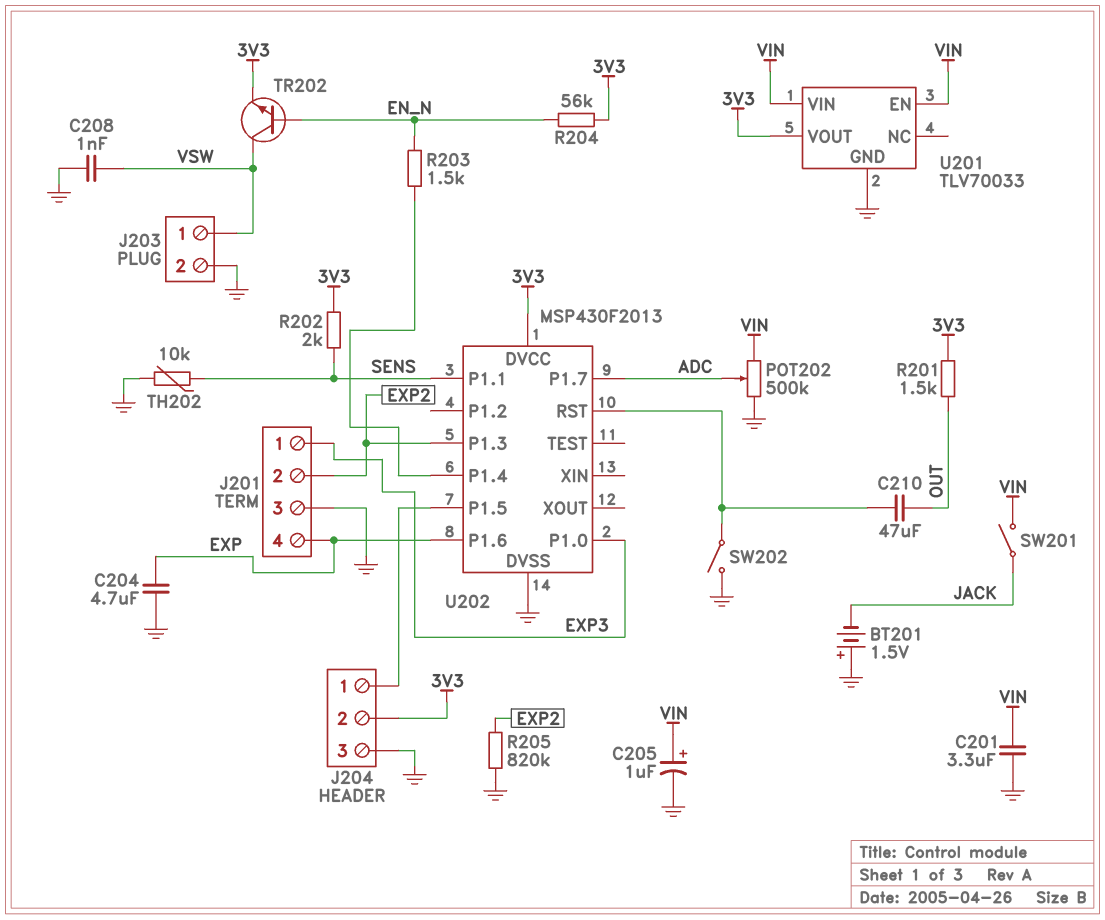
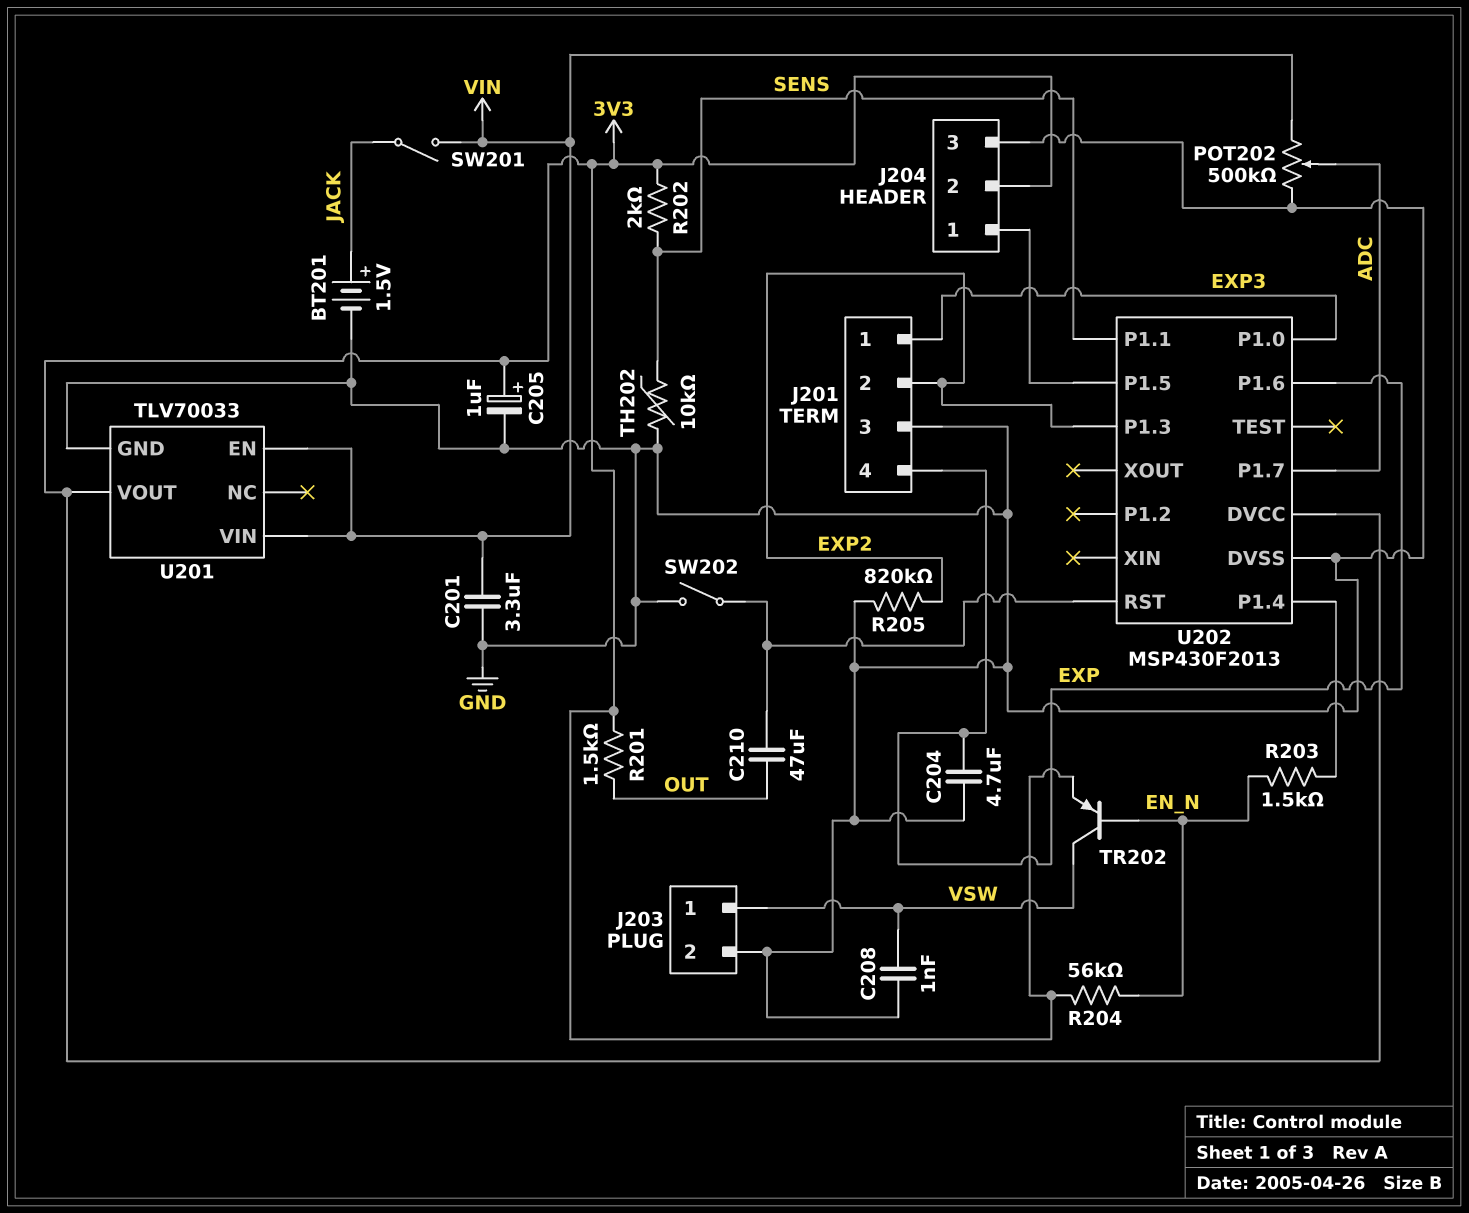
BT201: 1.5V (plus GND, minus JACK) -> 1.5V (plus JACK, minus GND)
C205: 1uF (plus VIN, minus GND) -> 1uF (plus 3V3, minus GND)
TR202: NPN (B EN_N, C VSW, E 3V3) -> PNP (B EN_N, C VSW, E 3V3)

